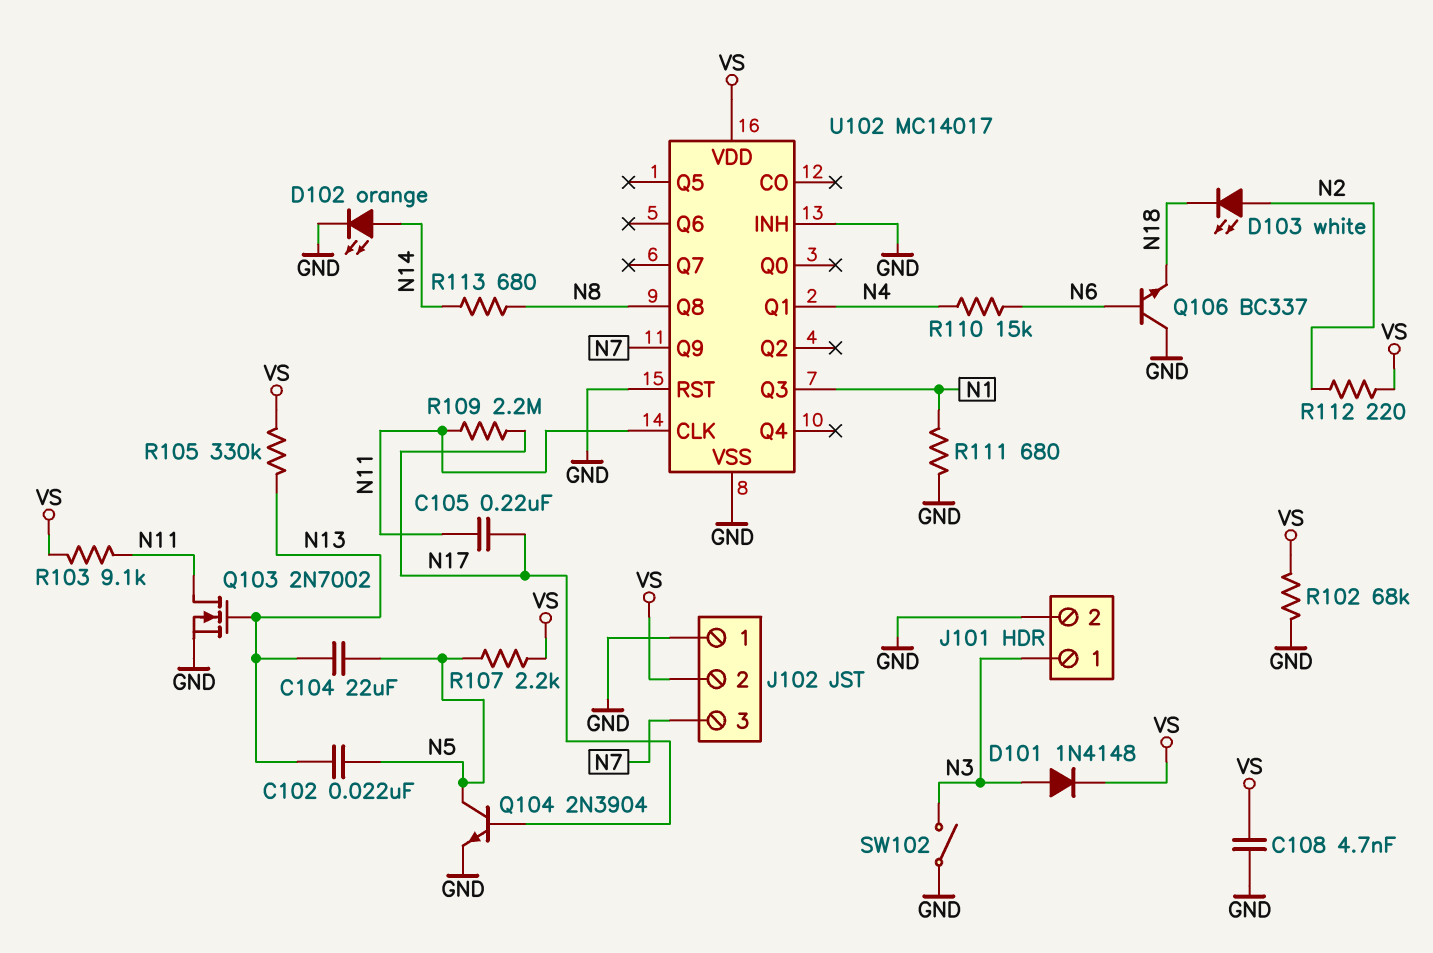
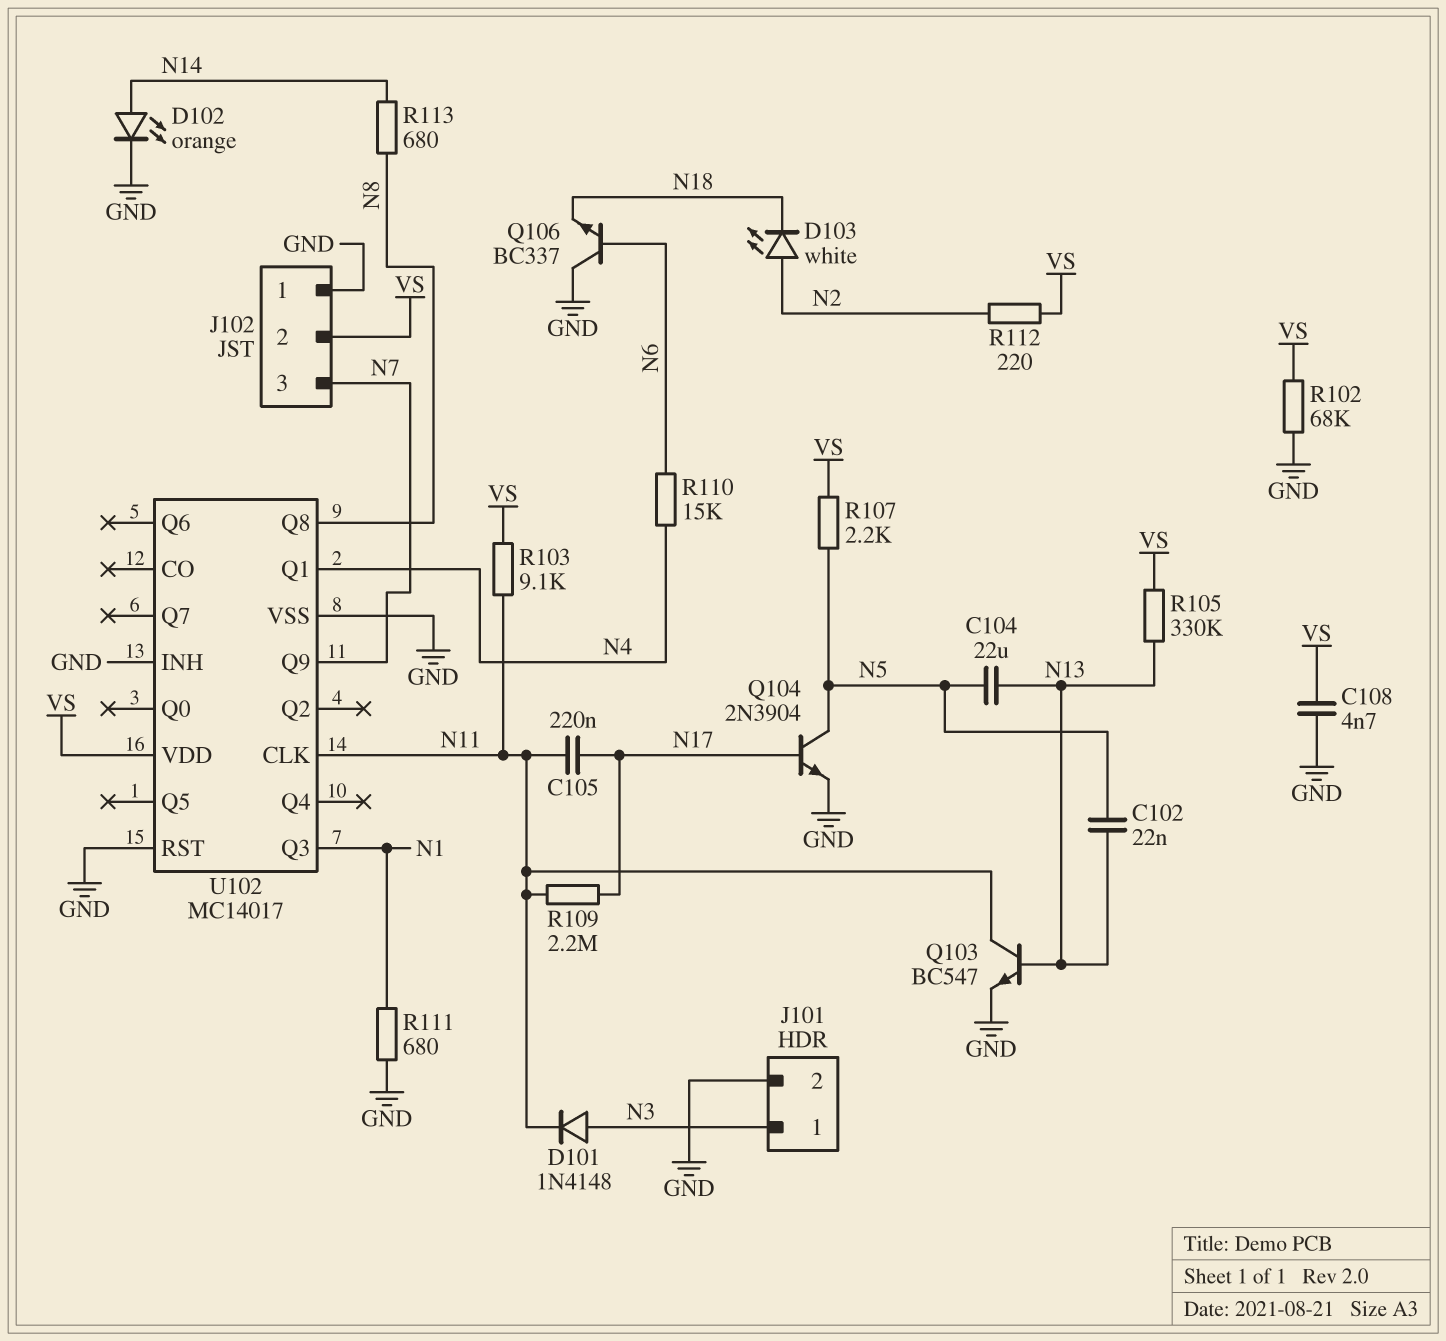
D101: diode 1N4148 (A N3, K VS) -> diode 1N4148 (A N3, K N11)
Q103: NMOS 2N7002 (G N13, D N11, S GND) -> NPN BC547 (B N13, C N11, E GND)
SW102: switch (GND, N3) -> none

